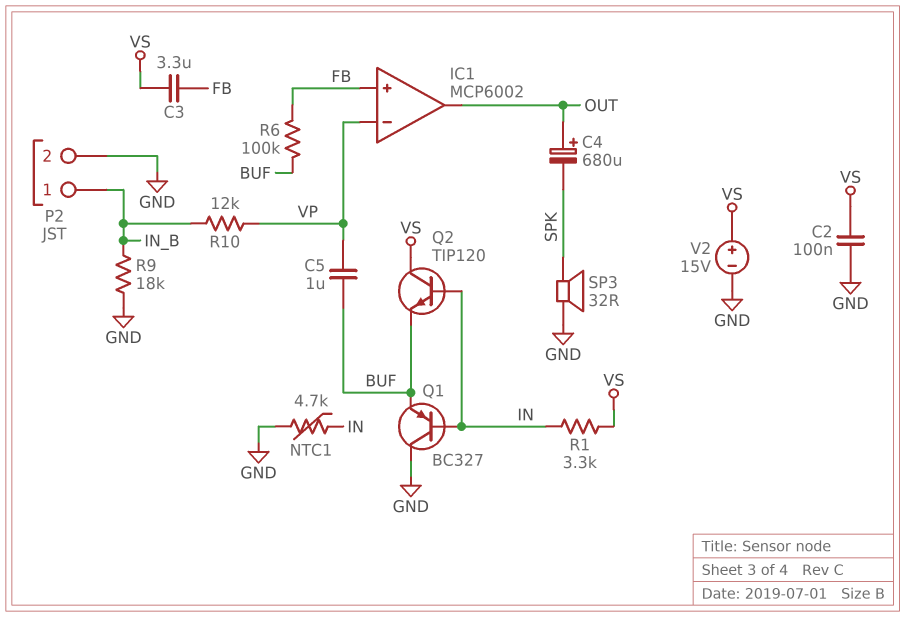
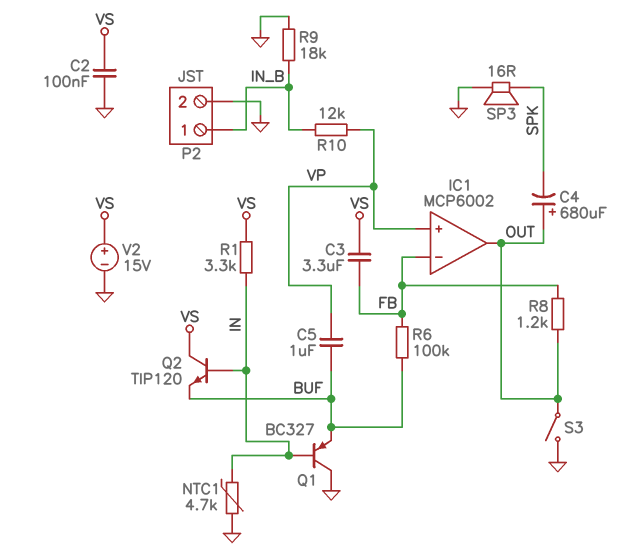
IC1 pin in+: FB -> VP
IC1 pin in-: VP -> FB
R8: none -> 1.2k (FB, OUT)
S3: none -> switch (GND, OUT)
SP3: speaker 32R (GND, SPK) -> speaker 16R (GND, SPK)

